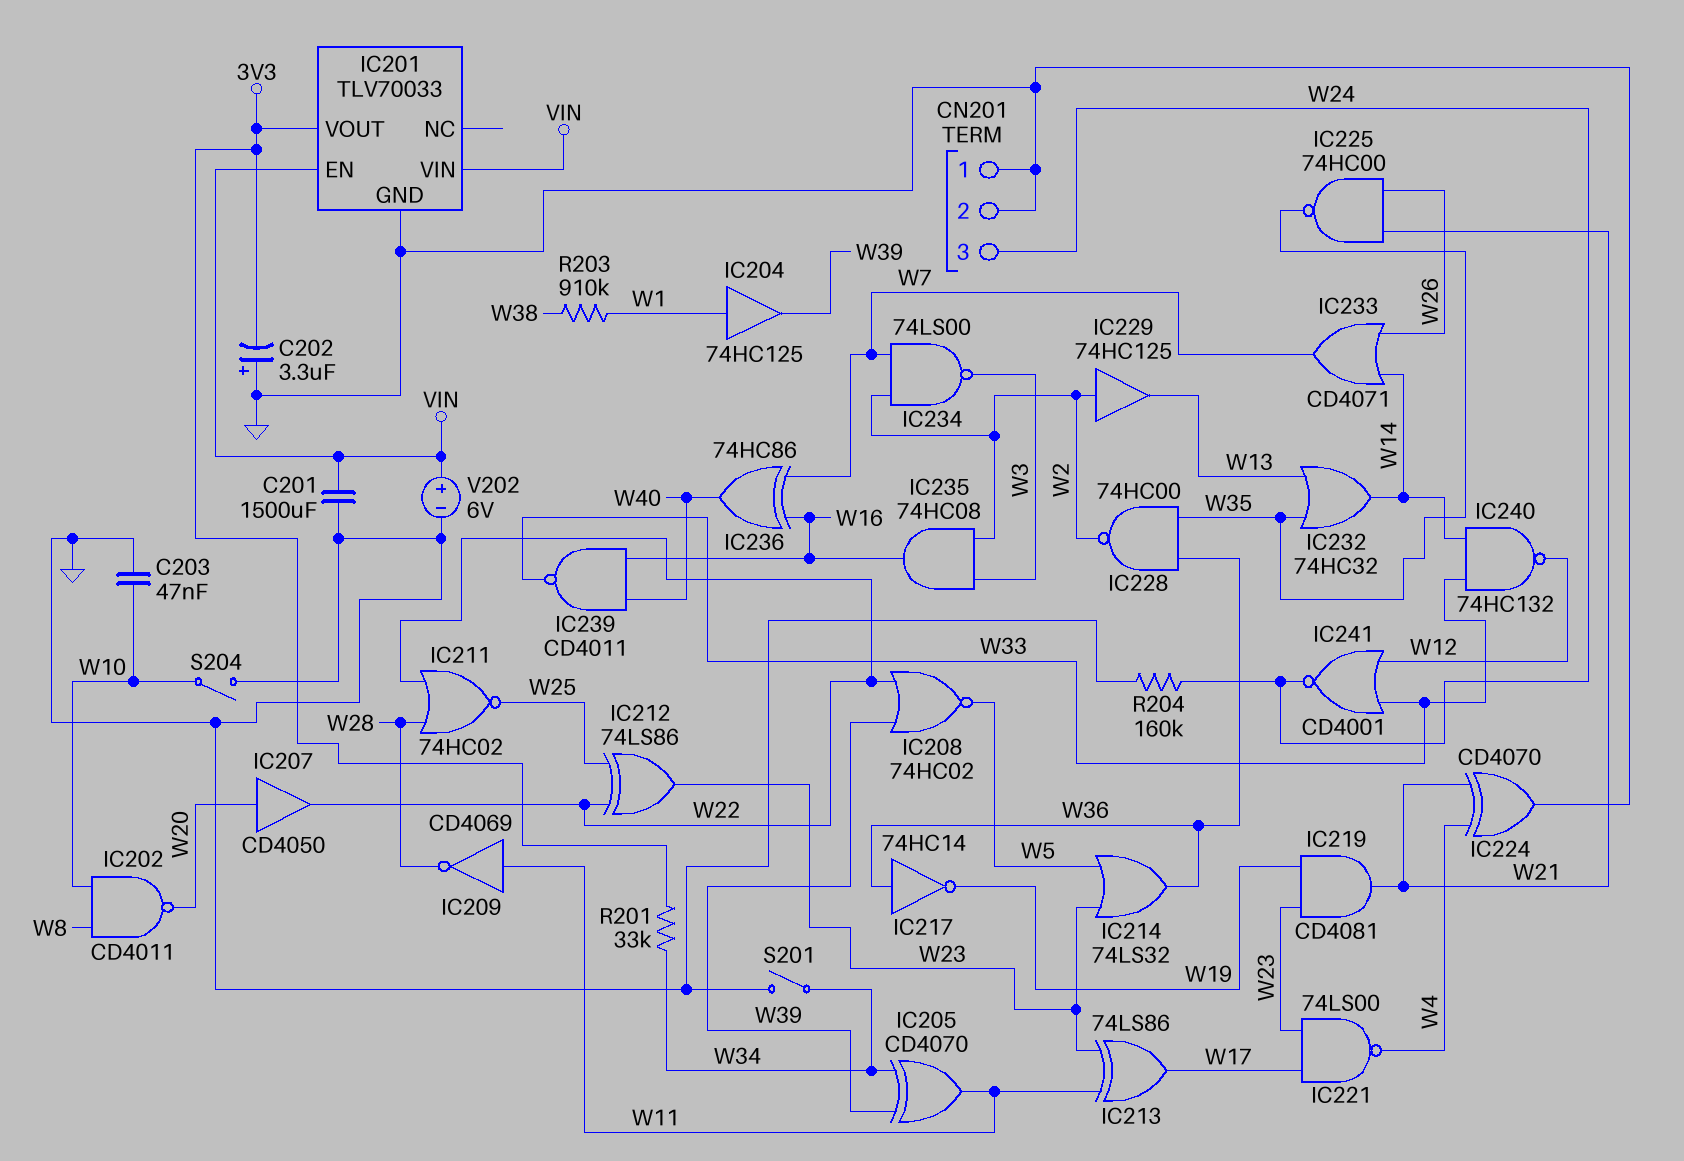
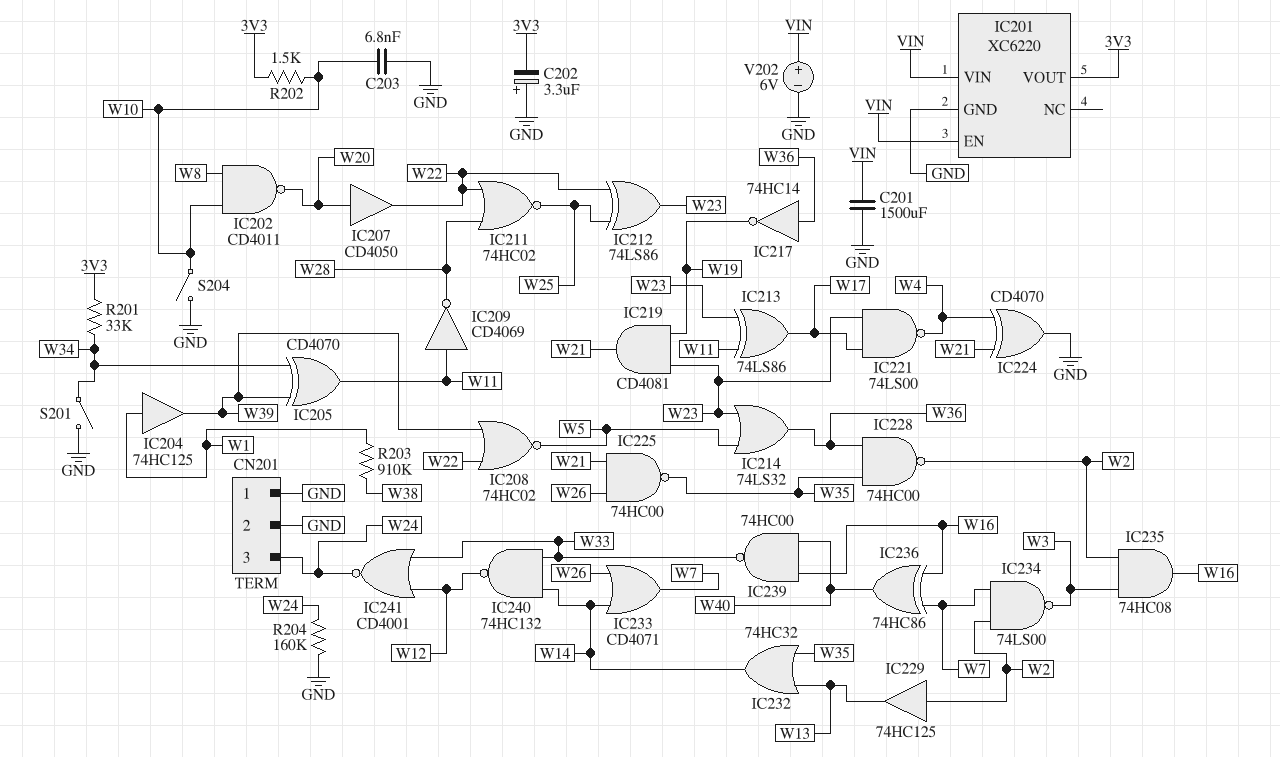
C203: 47nF (GND, W10) -> 6.8nF (GND, W10)
IC201: TLV70033 -> XC6220
IC239: NAND CD4011 (in W16, in W40, out W33) -> NAND 74HC00 (in W16, in W40, out W33)
R202: none -> 1.5k (3V3, W10)

